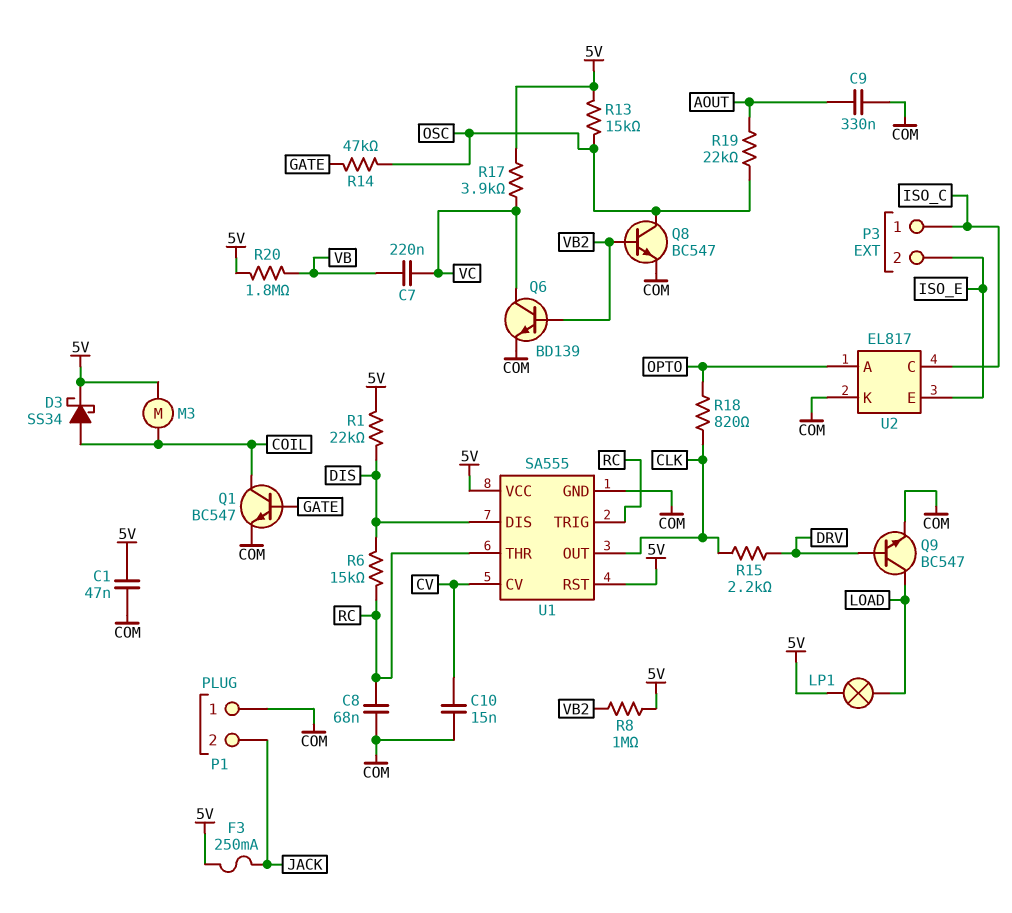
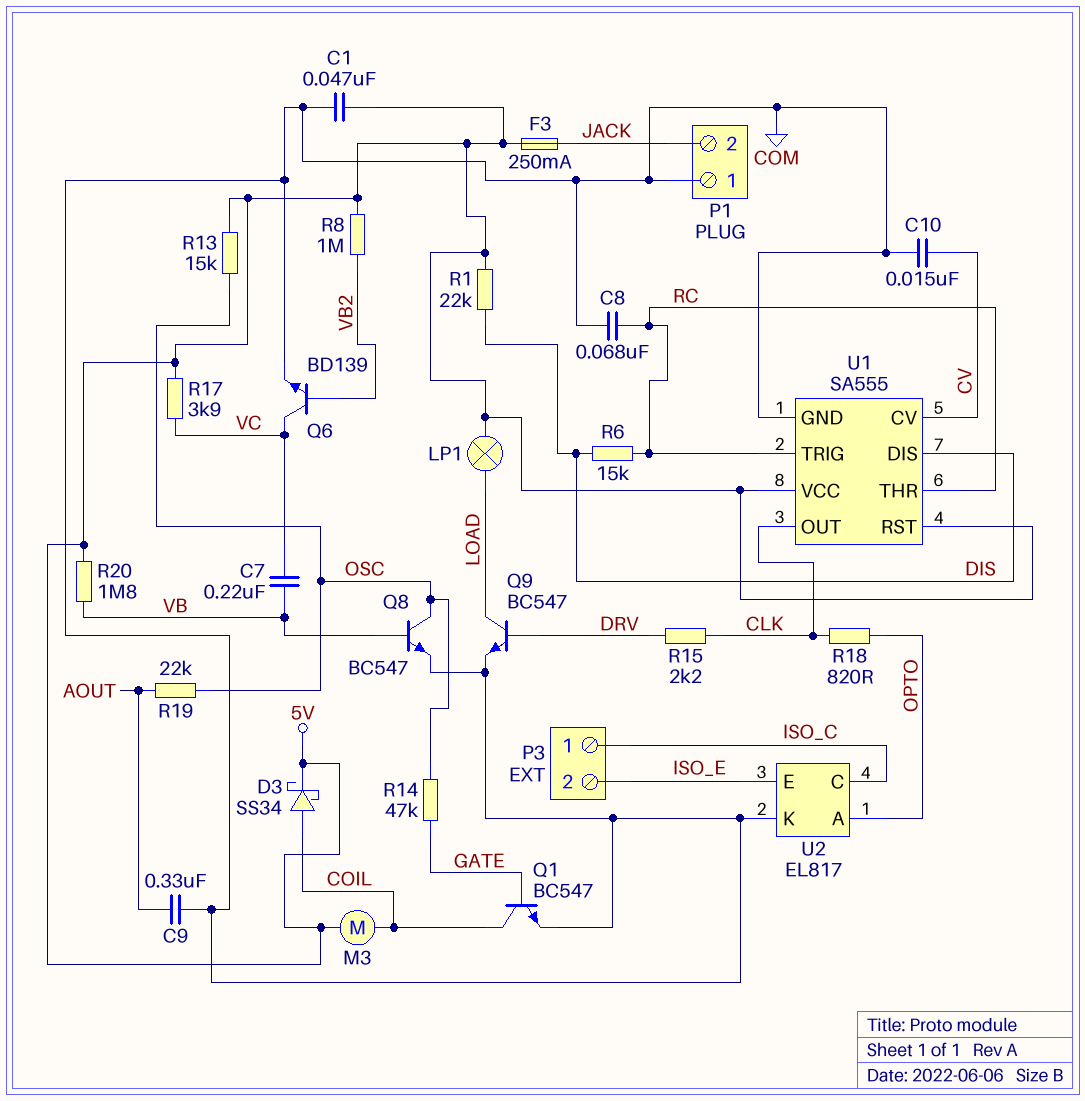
Q8: NPN BC547 (B VB2, C OSC, E COM) -> NPN BC547 (B VB, C OSC, E COM)

